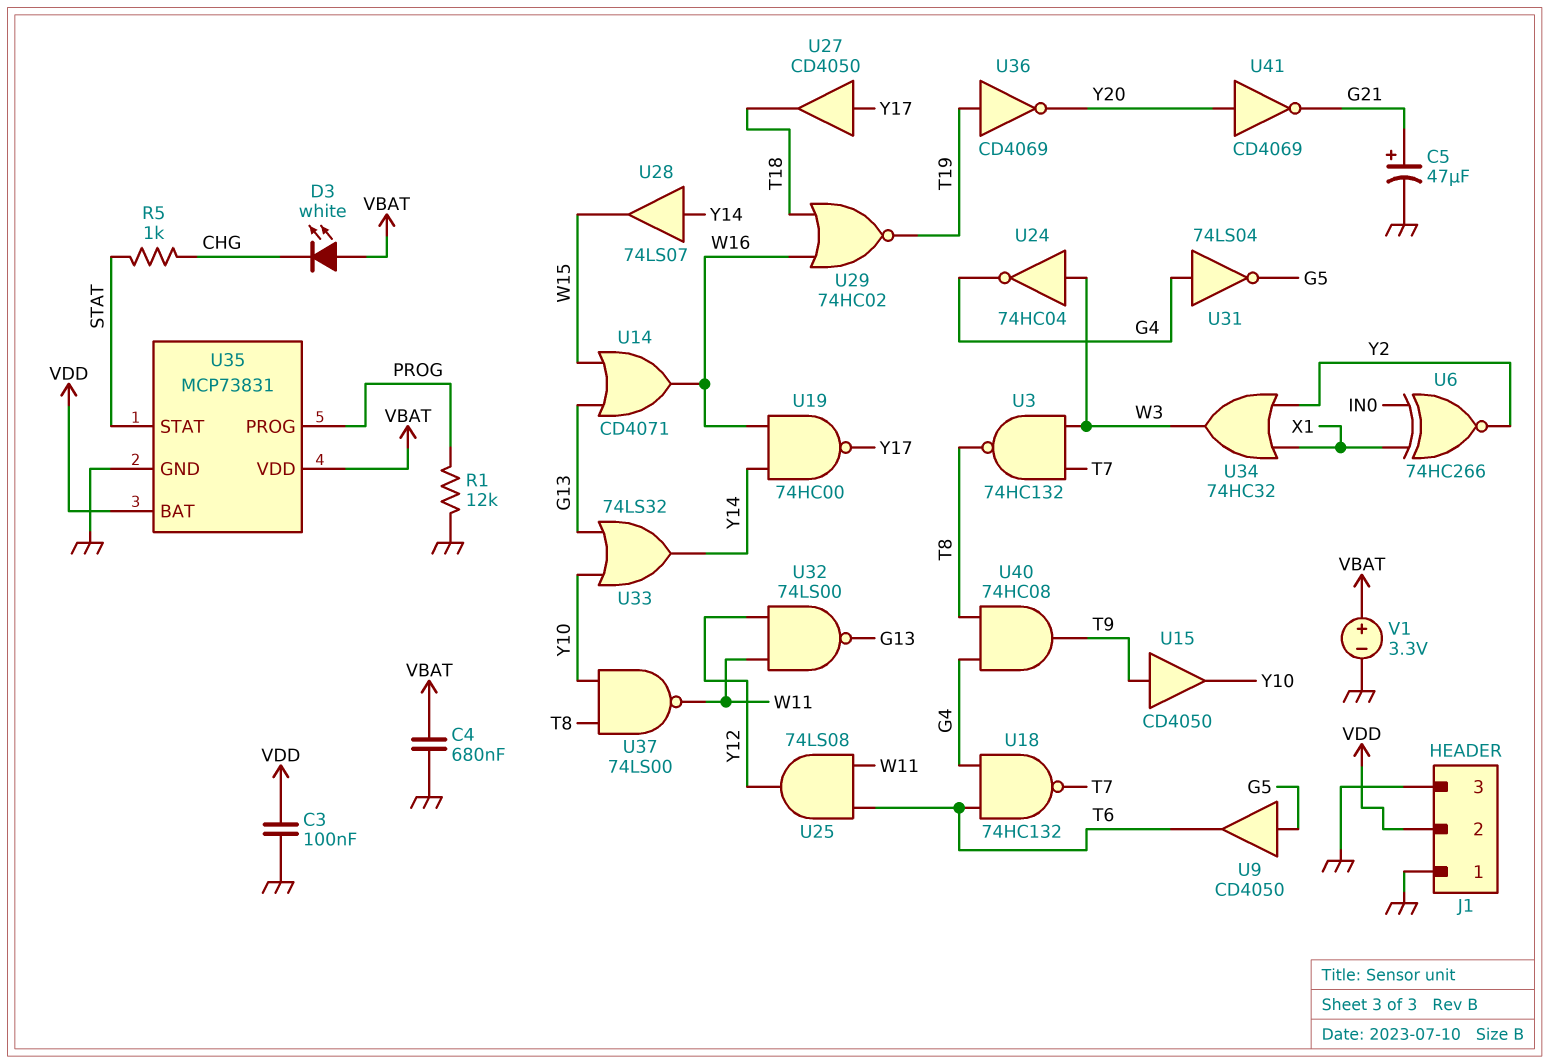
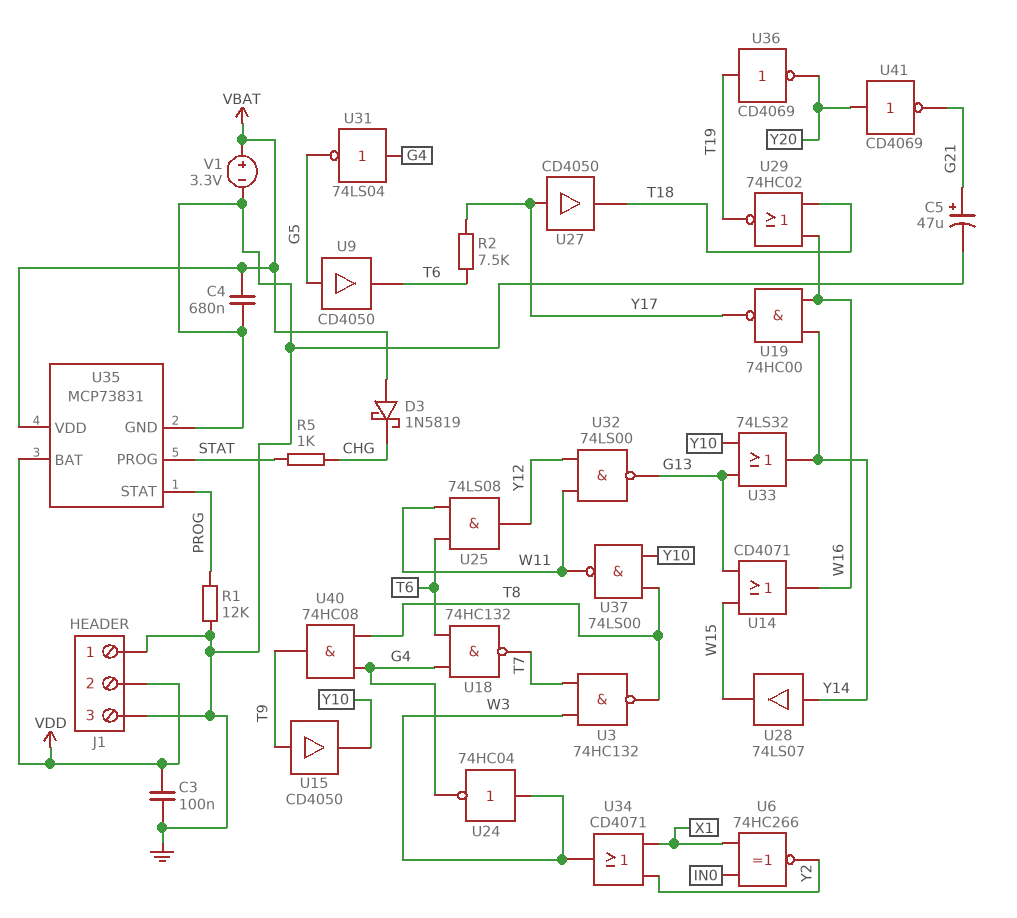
D3: LED white (A VBAT, K CHG) -> schottky 1N5819 (A VBAT, K CHG)
R2: none -> 7.5k (T6, Y17)
U34: OR 74HC32 (in X1, in Y2, out W3) -> OR CD4071 (in X1, in Y2, out W3)
U35 pin PROG: PROG -> STAT
U35 pin STAT: STAT -> PROG

